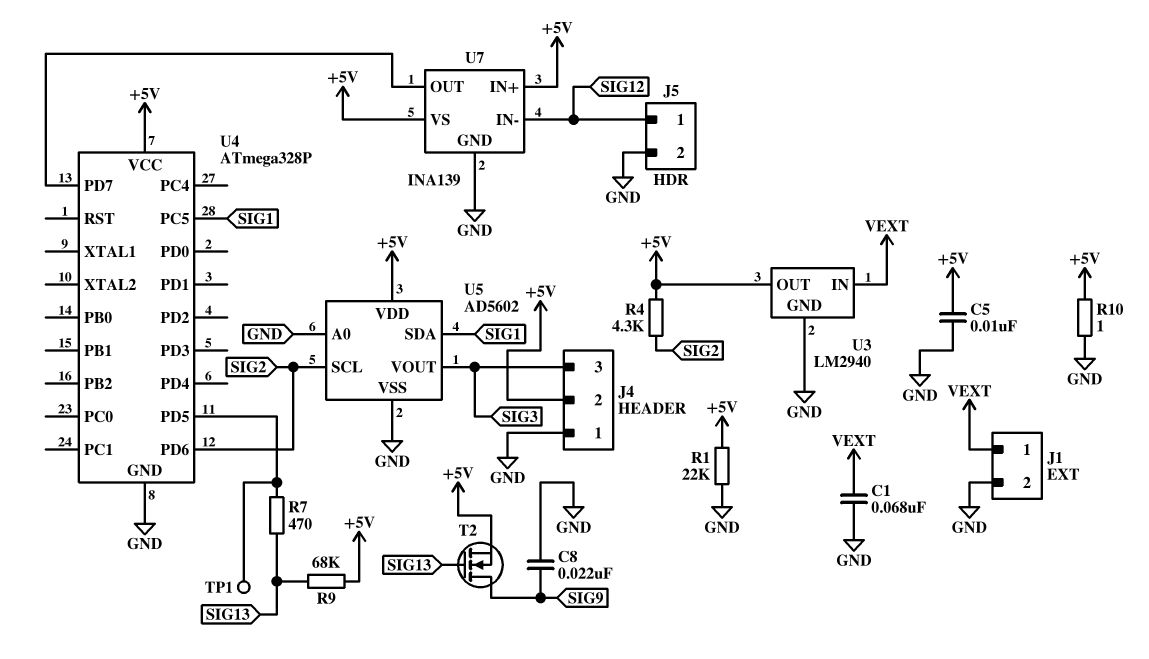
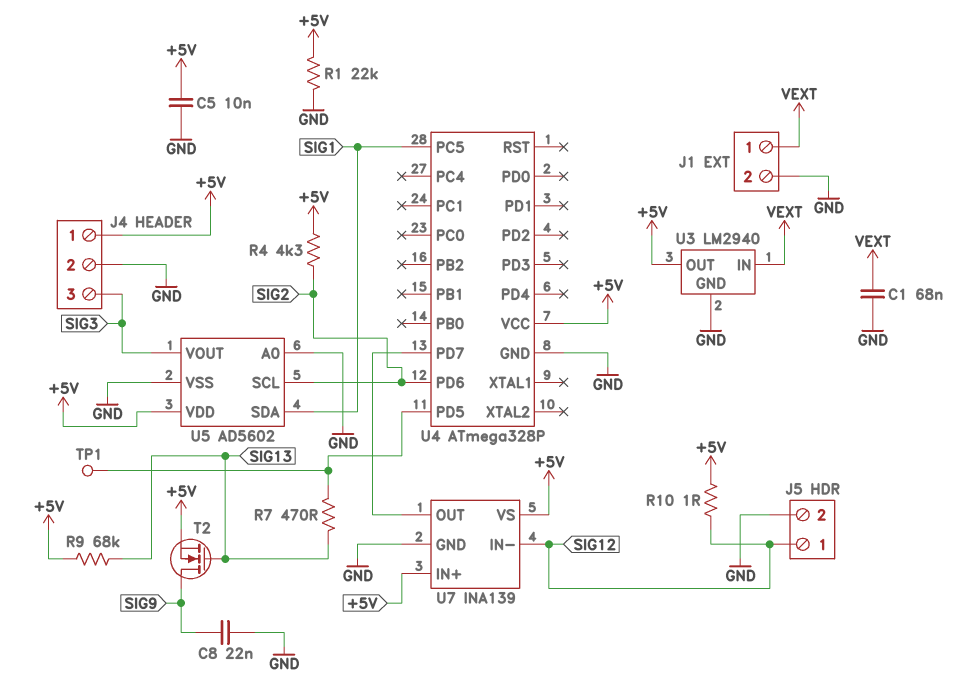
J4 pin 1: GND -> +5V
J4 pin 2: +5V -> GND
R10: 1 (+5V, GND) -> 1 (+5V, SIG12)

